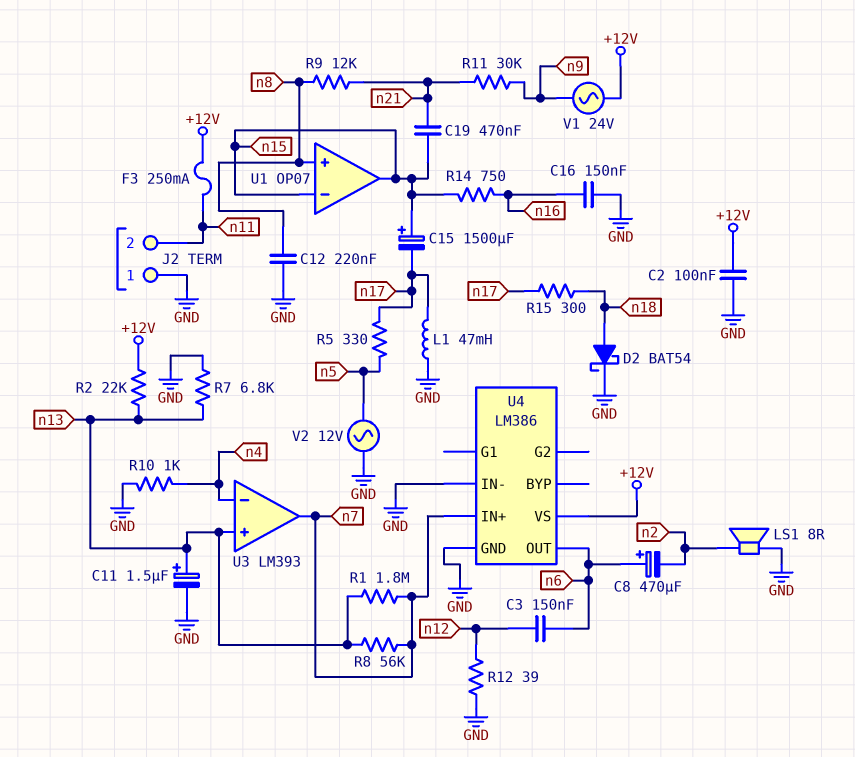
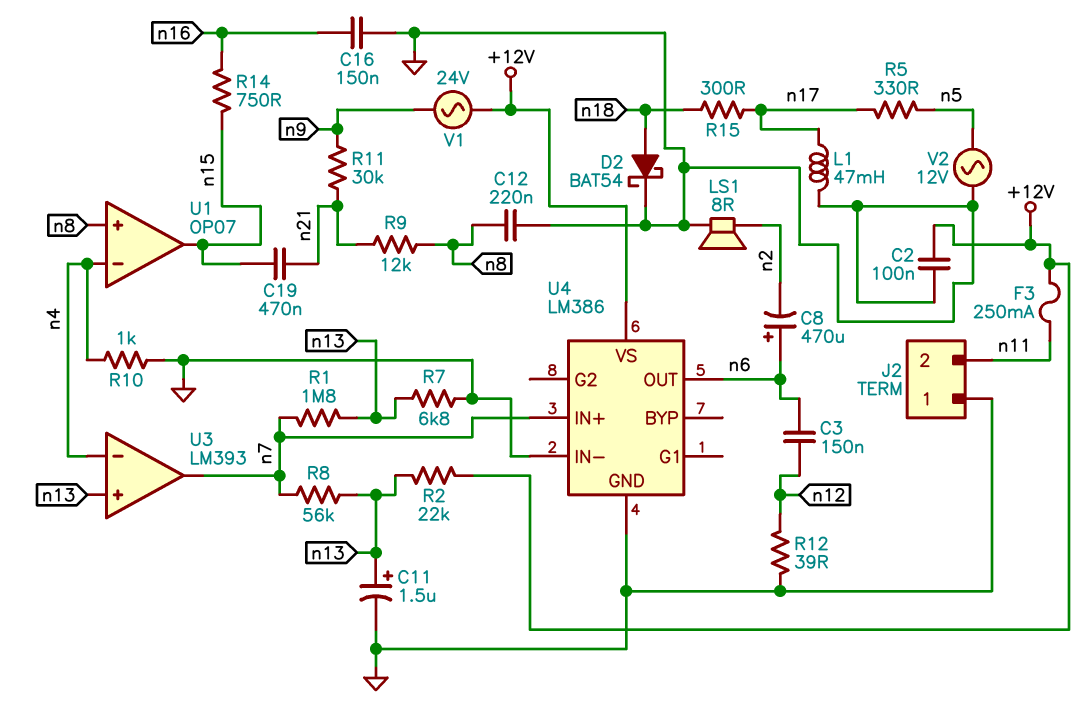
C15: 1500uF (plus n15, minus n17) -> none
U1 pin in-: n15 -> n4

